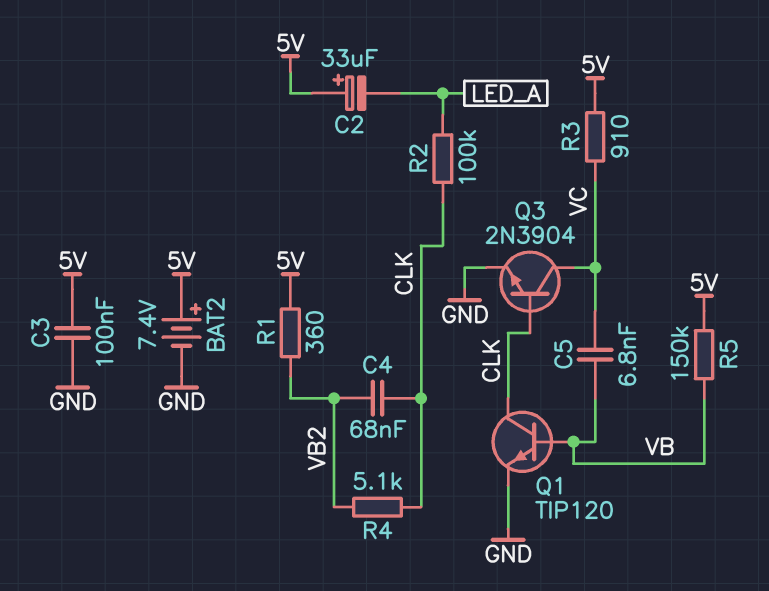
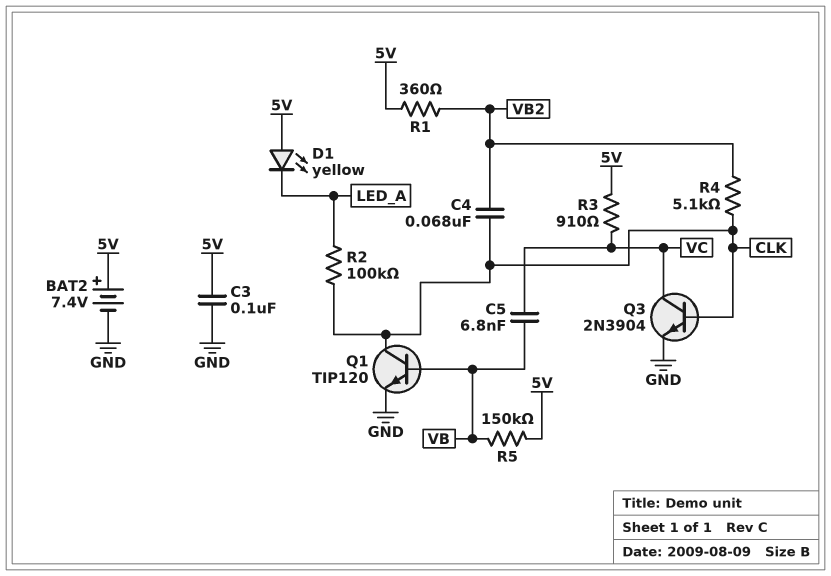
C2: 33uF (plus 5V, minus LED_A) -> none
D1: none -> LED yellow (A 5V, K LED_A)

